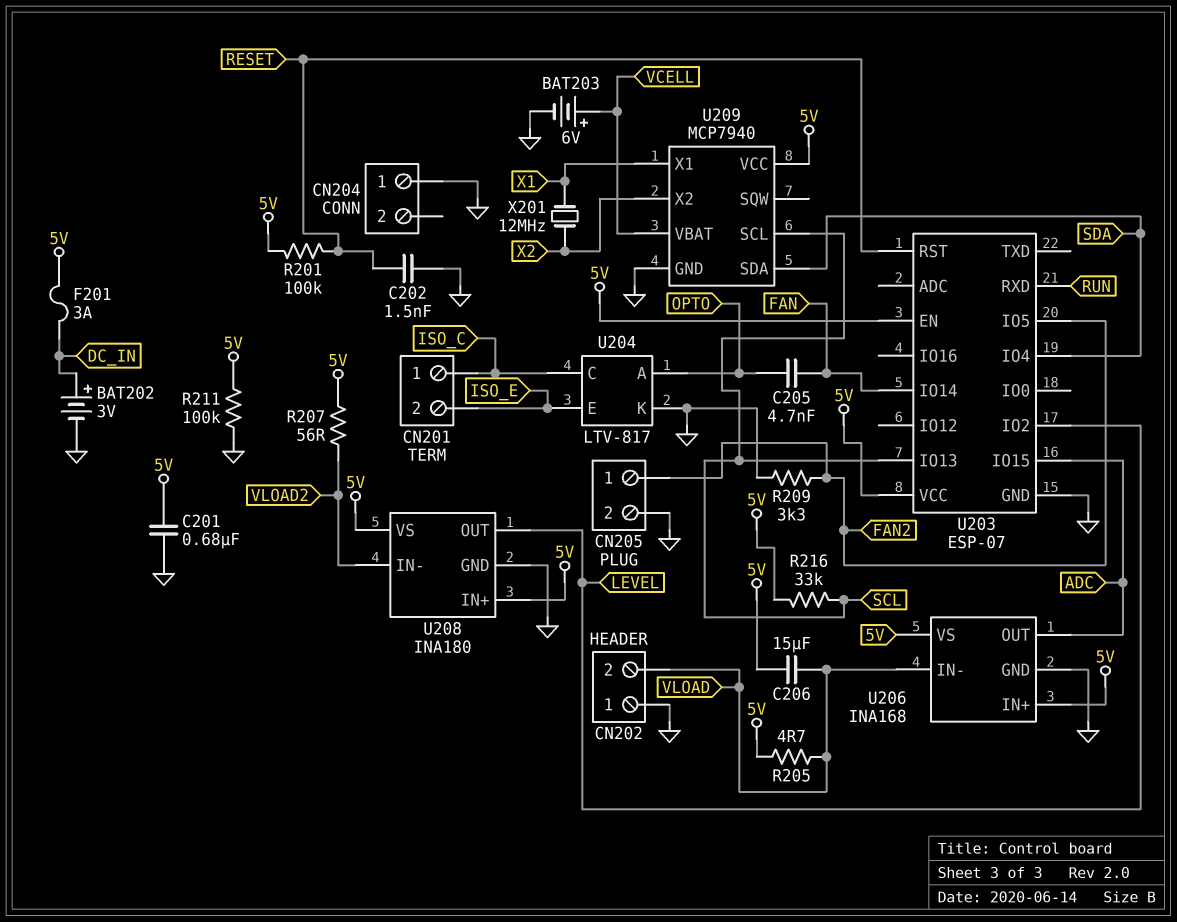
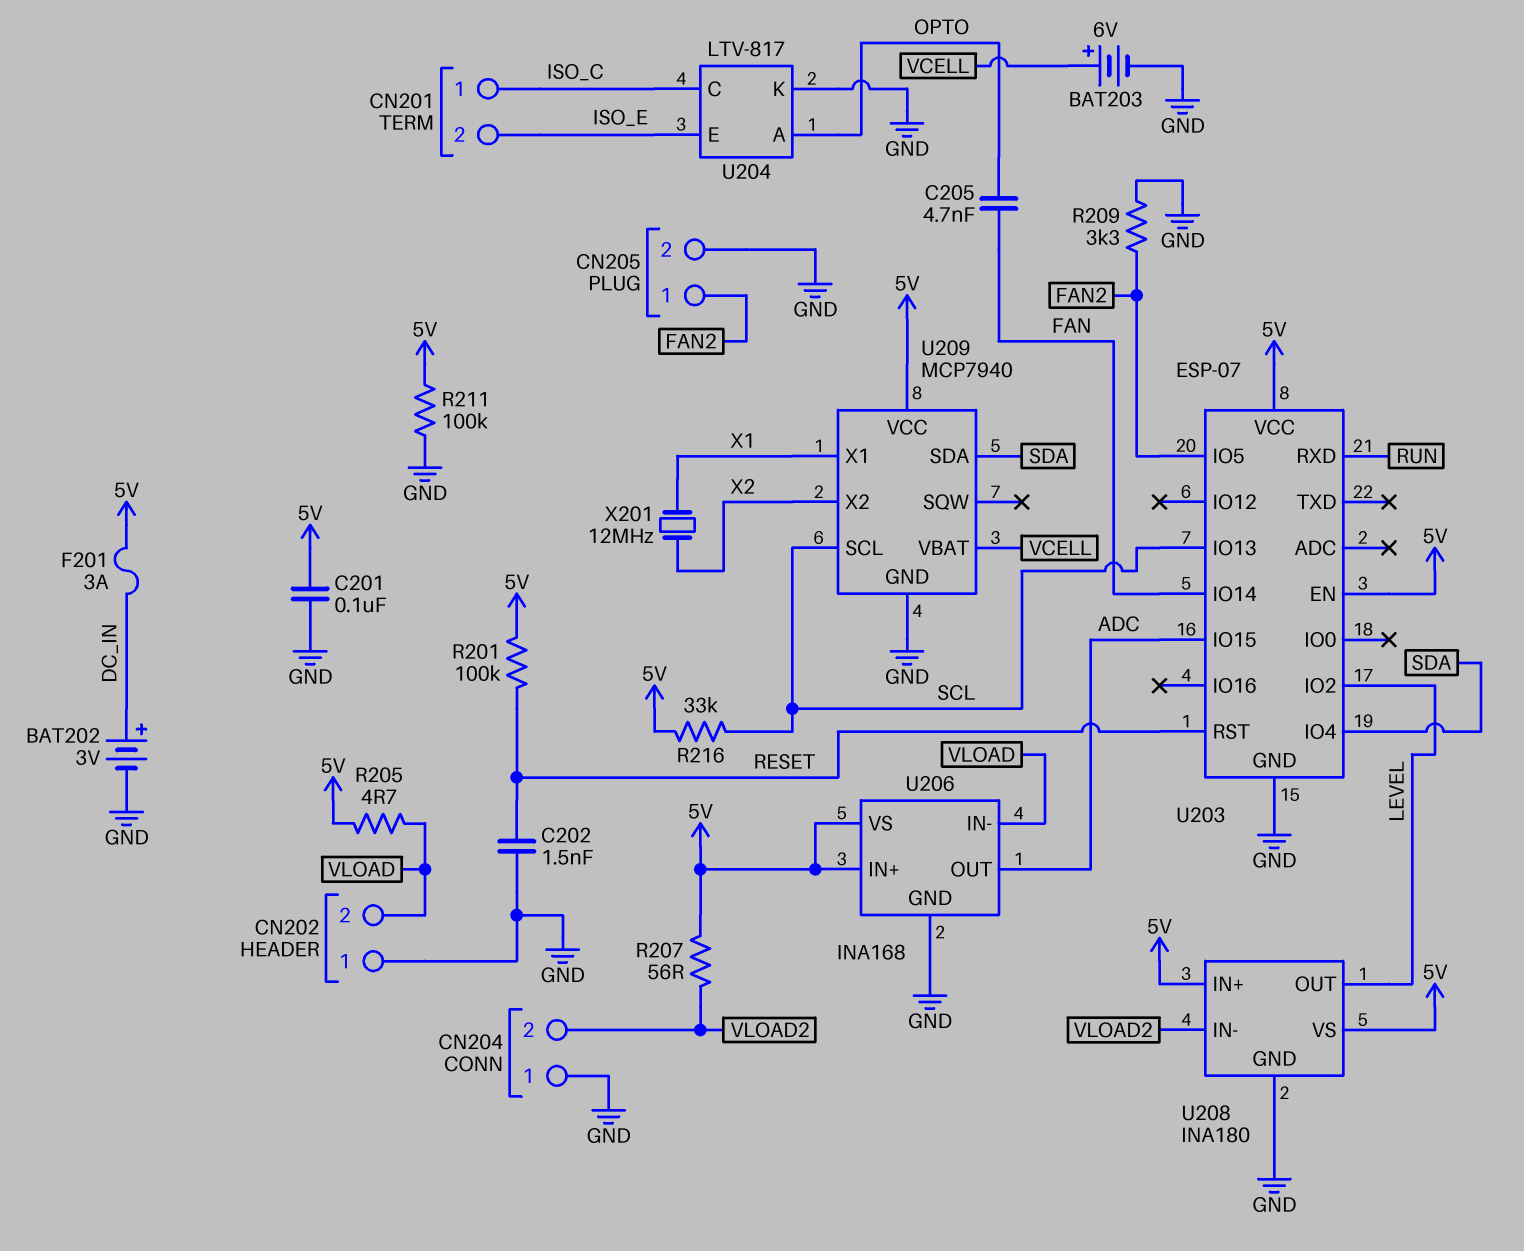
C201: 680nF (5V, GND) -> 100nF (5V, GND)
C206: 15uF (5V, VLOAD) -> none
CN204 pin 2: none -> VLOAD2

